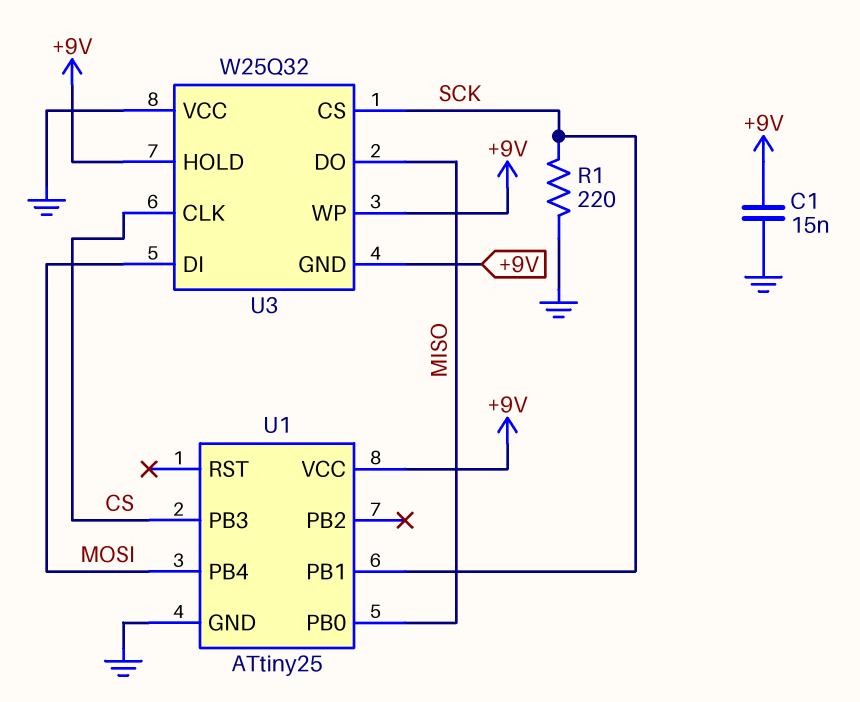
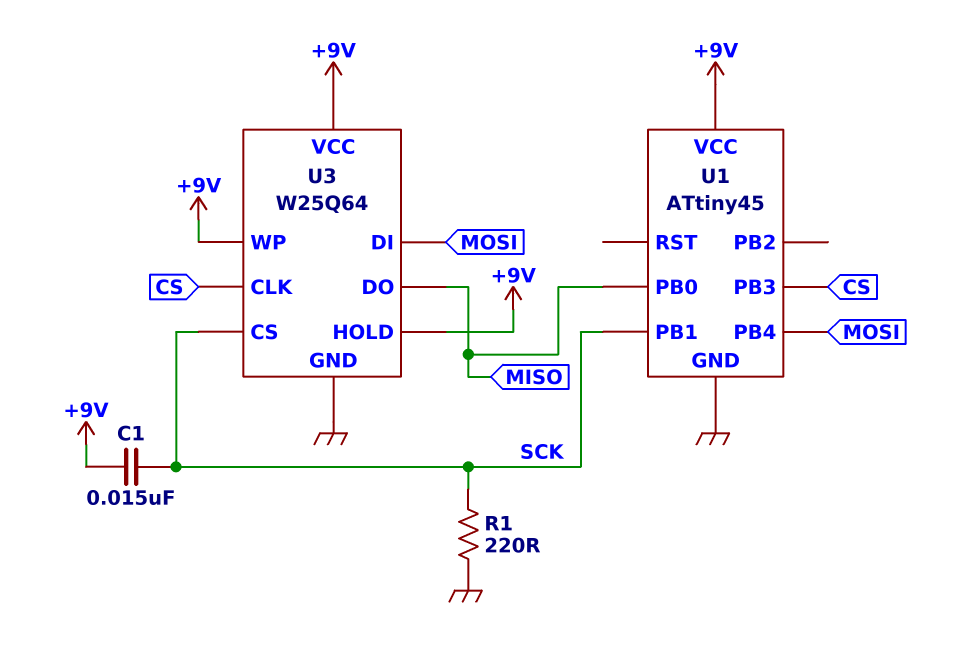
C1: 15nF (+9V, GND) -> 15nF (+9V, SCK)
U1: ATtiny25 -> ATtiny45
U3: W25Q32 -> W25Q64
U3 pin GND: +9V -> GND
U3 pin VCC: GND -> +9V

